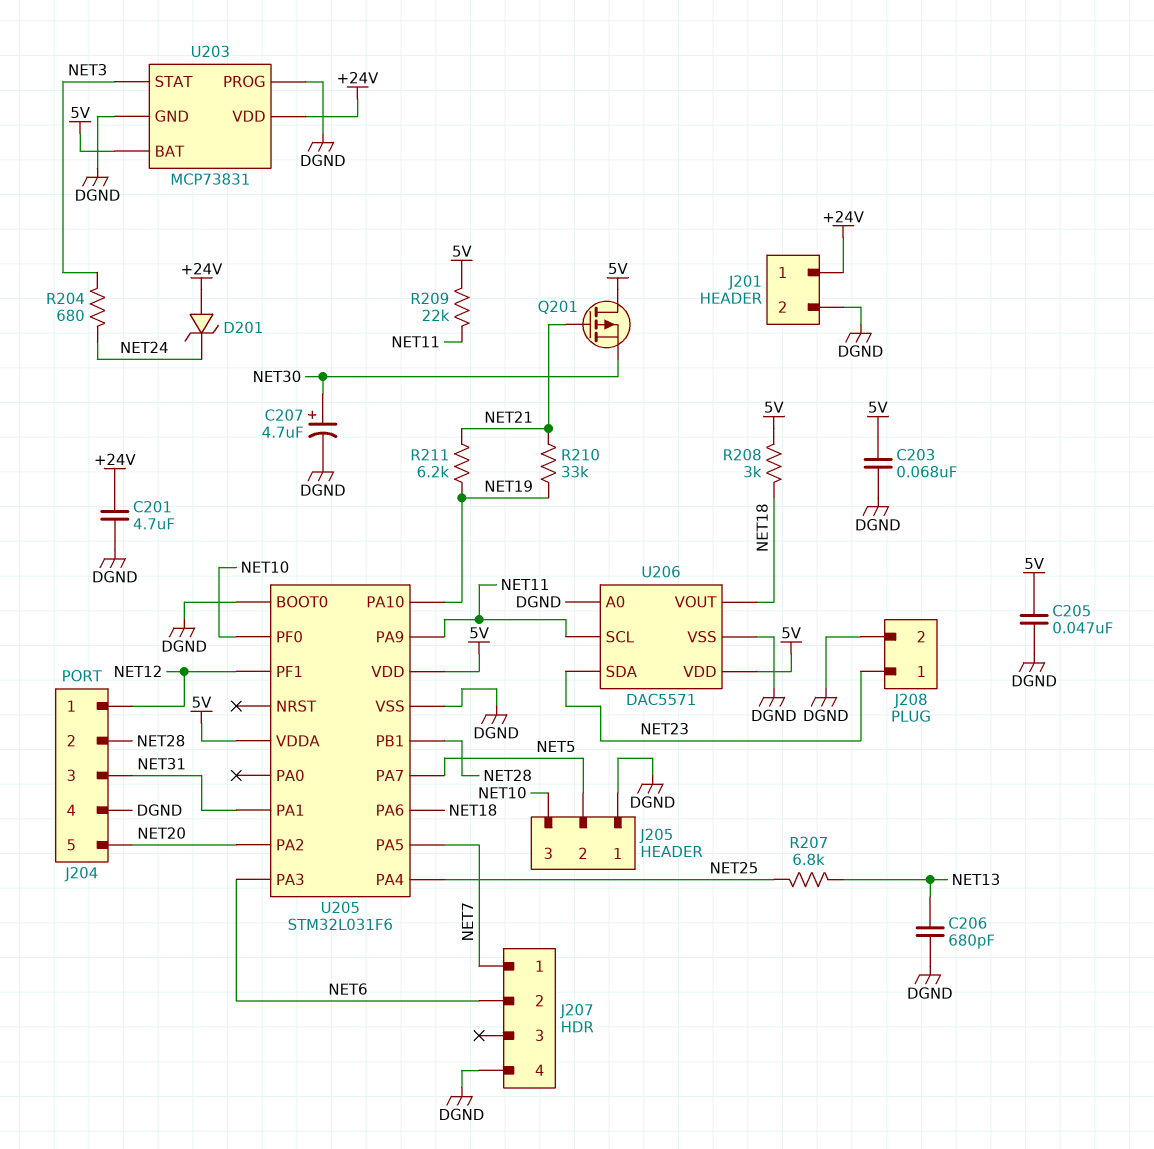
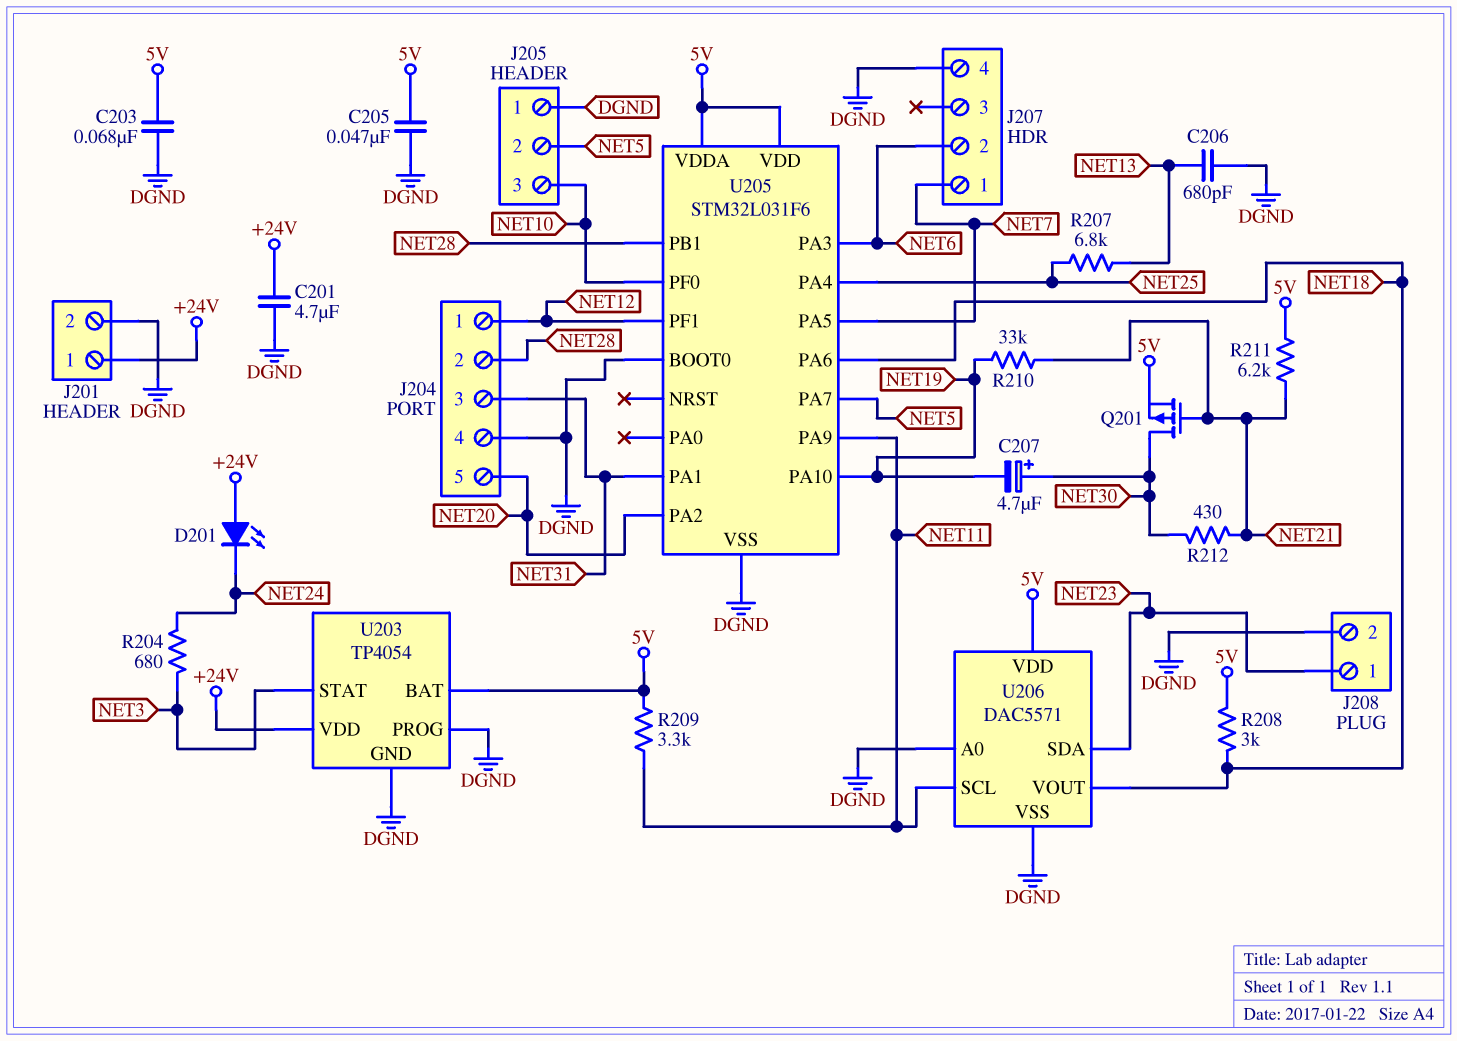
C207: 4.7uF (plus NET30, minus DGND) -> 4.7uF (plus NET30, minus NET19)
D201: zener (A +24V, K NET24) -> LED (A +24V, K NET24)
Q201: PMOS (G NET21, D 5V, S NET30) -> PMOS (G NET21, D NET30, S 5V)
R209: 22k (5V, NET11) -> 3.3k (5V, NET11)
R211: 6.2k (NET19, NET21) -> 6.2k (5V, NET21)
R212: none -> 430 (NET21, NET30)
U203: MCP73831 -> TP4054

